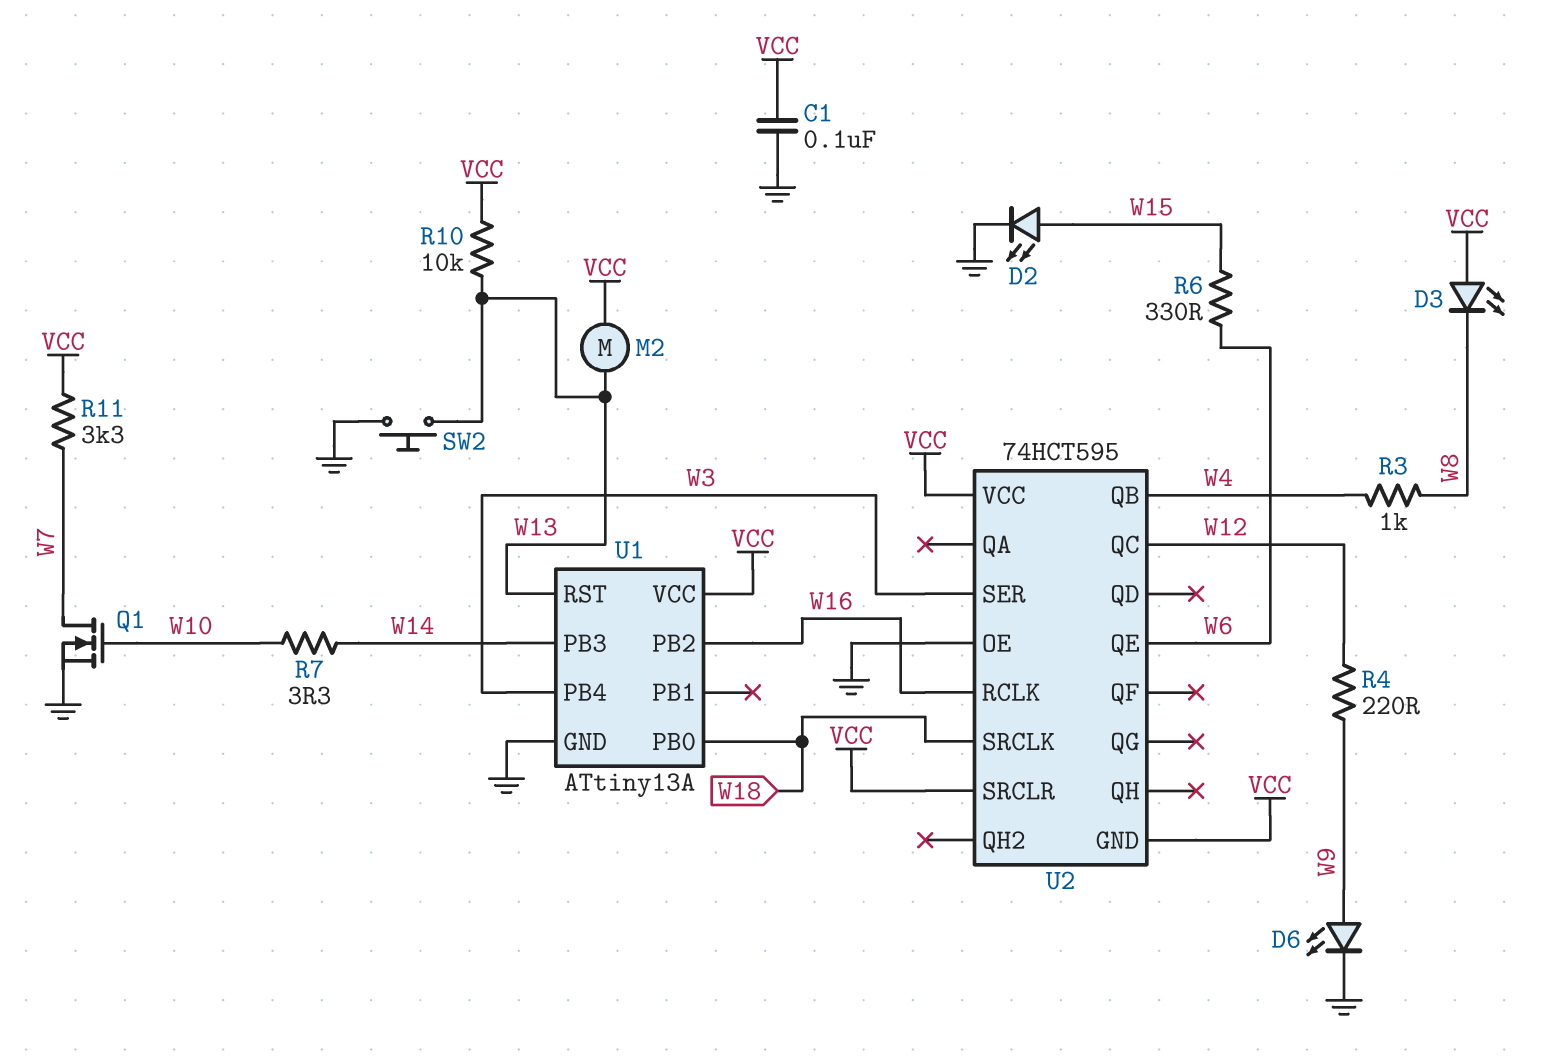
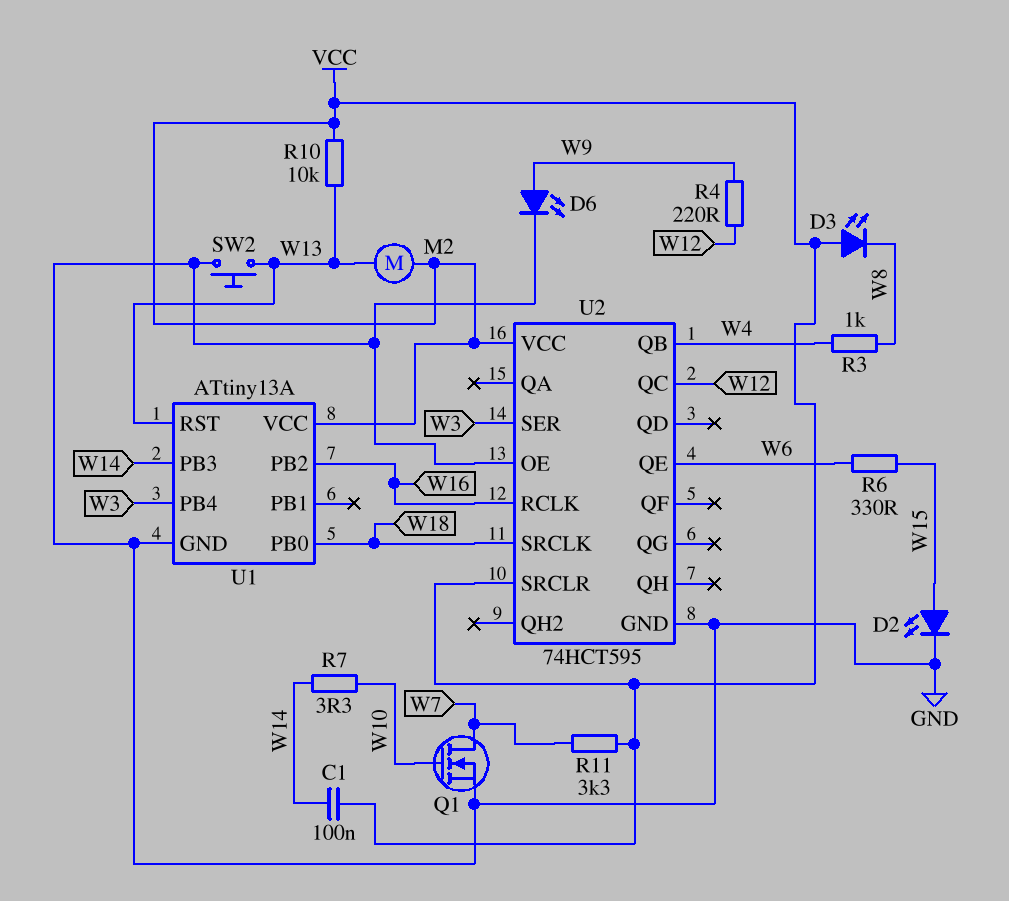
C1: 100nF (GND, VCC) -> 100nF (VCC, W14)
U2 pin GND: VCC -> GND

